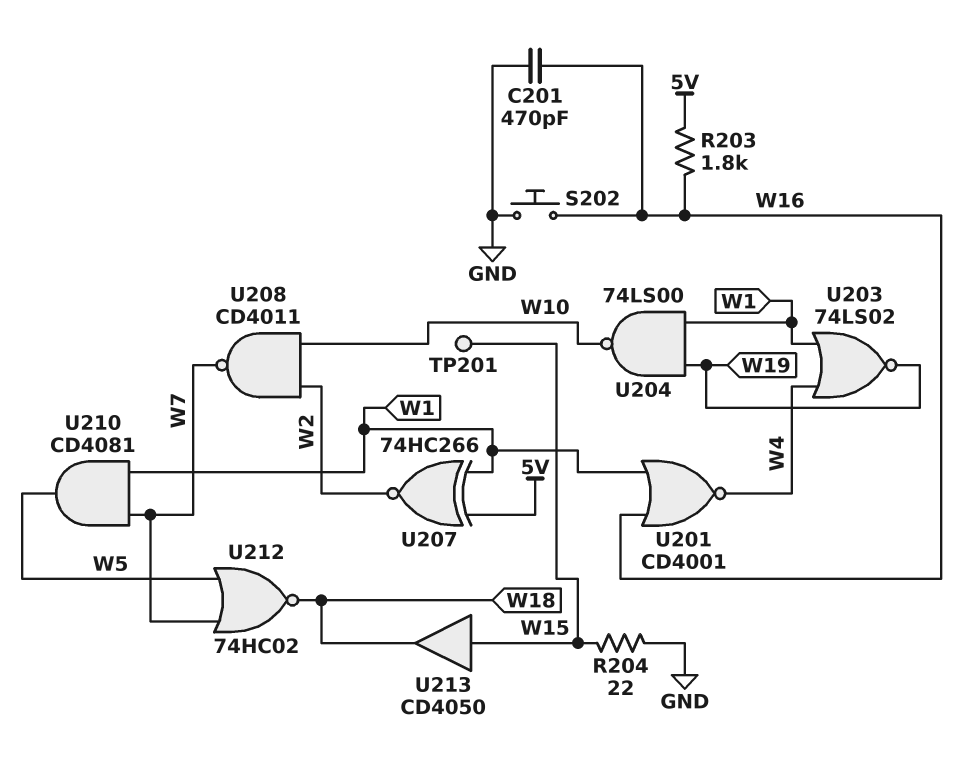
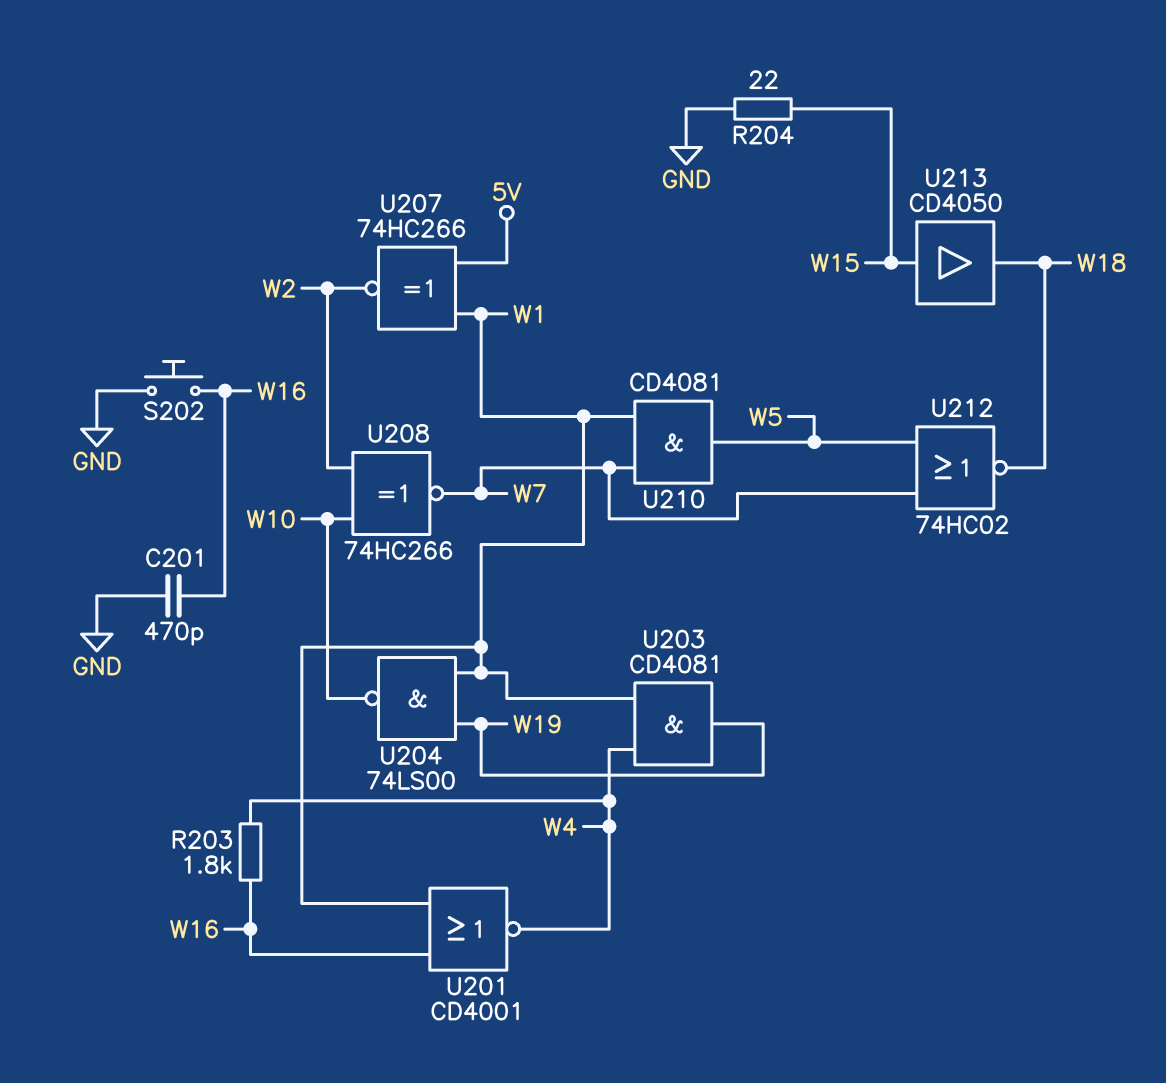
R203: 1.8k (5V, W16) -> 1.8k (W4, W16)
TP201: test point (W15) -> none
U203: NOR 74LS02 (in W1, in W4, out W19) -> AND CD4081 (in W1, in W4, out W19)
U208: NAND CD4011 (in W2, in W10, out W7) -> XNOR 74HC266 (in W2, in W10, out W7)

